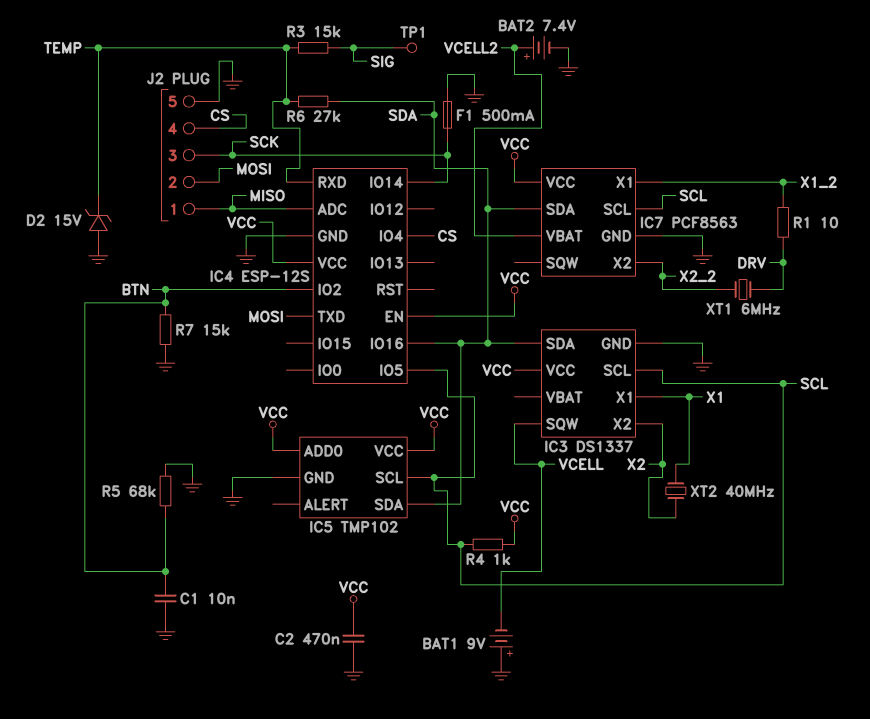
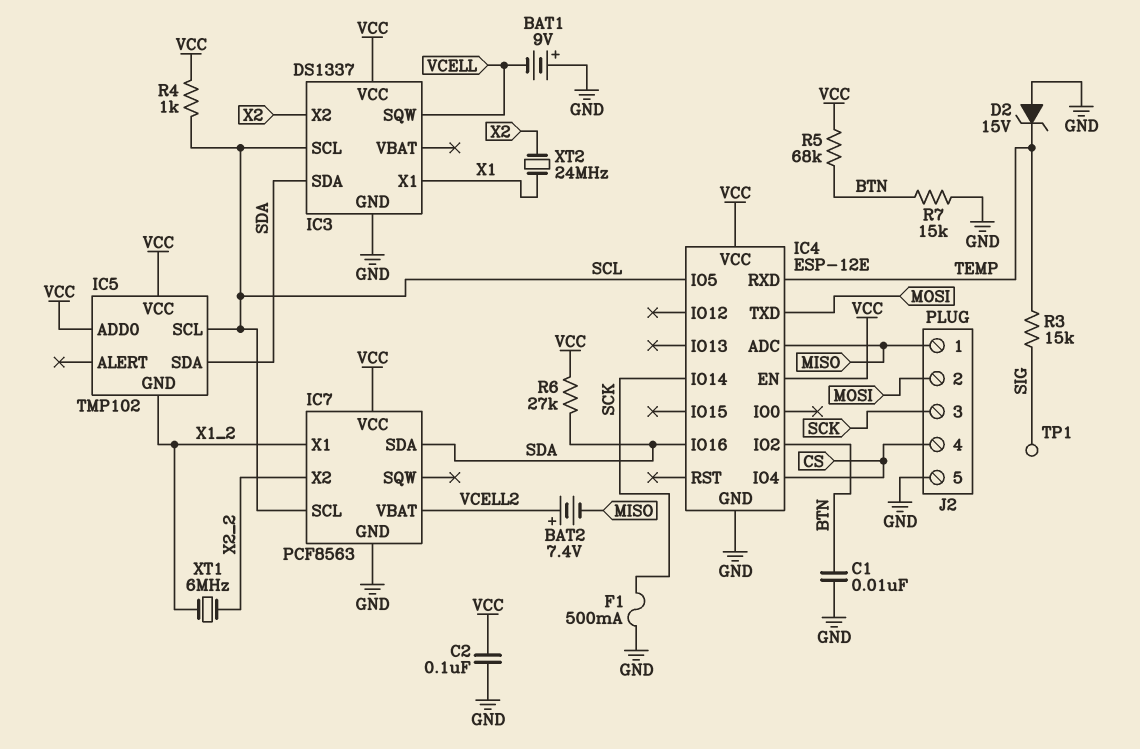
BAT2: 7.4V (plus VCELL2, minus GND) -> 7.4V (plus VCELL2, minus MISO)
C2: 470nF (GND, VCC) -> 100nF (GND, VCC)
IC4: ESP-12S -> ESP-12E
IC5 pin GND: GND -> X1_2
R1: 10 (DRV, X1_2) -> none
R5: 68k (BTN, GND) -> 68k (BTN, VCC)
R6: 27k (SDA, TEMP) -> 27k (SDA, VCC)
XT1: 6MHz (DRV, X2_2) -> 6MHz (X1_2, X2_2)
XT2: 40MHz (X1, X2) -> 24MHz (X1, X2)

